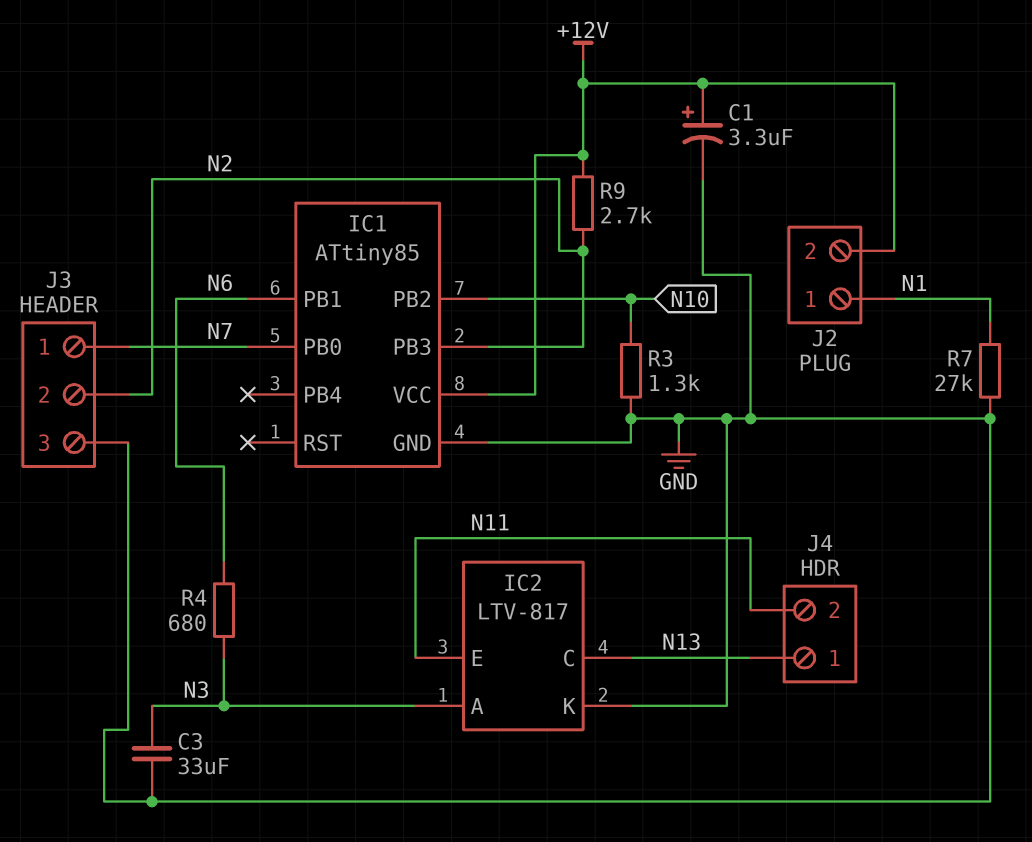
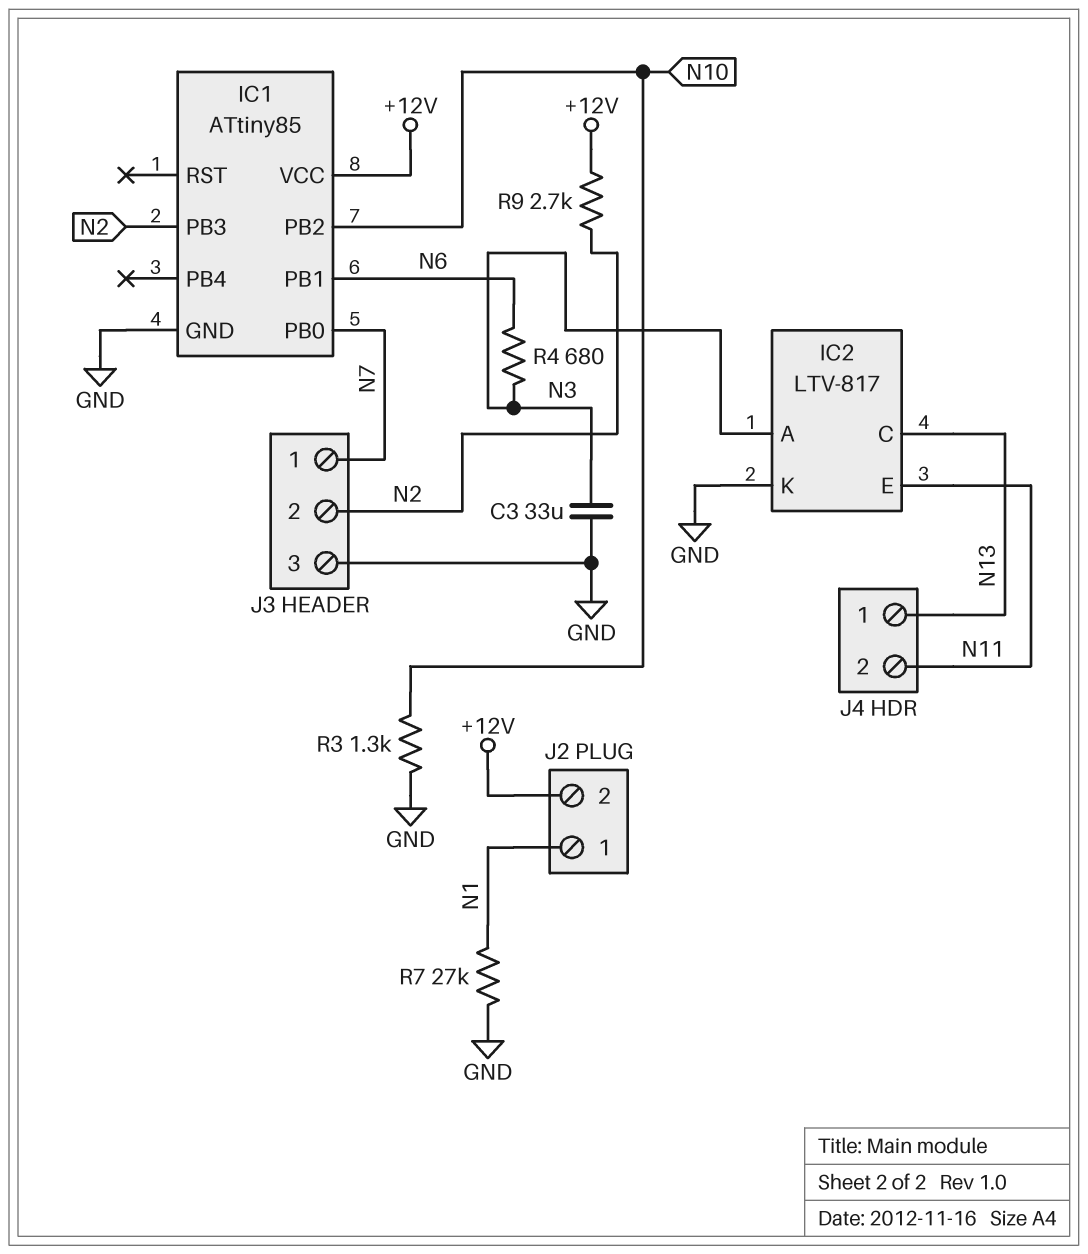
C1: 3.3uF (plus +12V, minus GND) -> none

